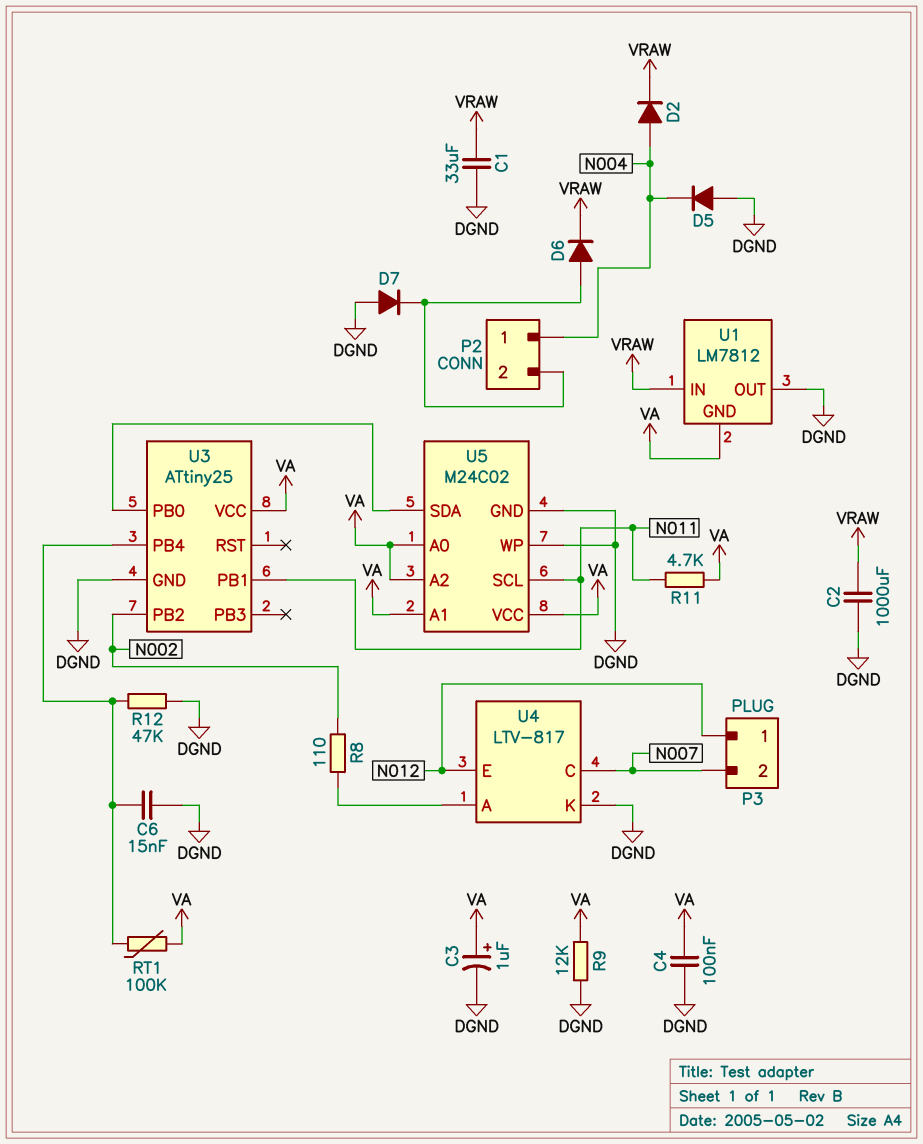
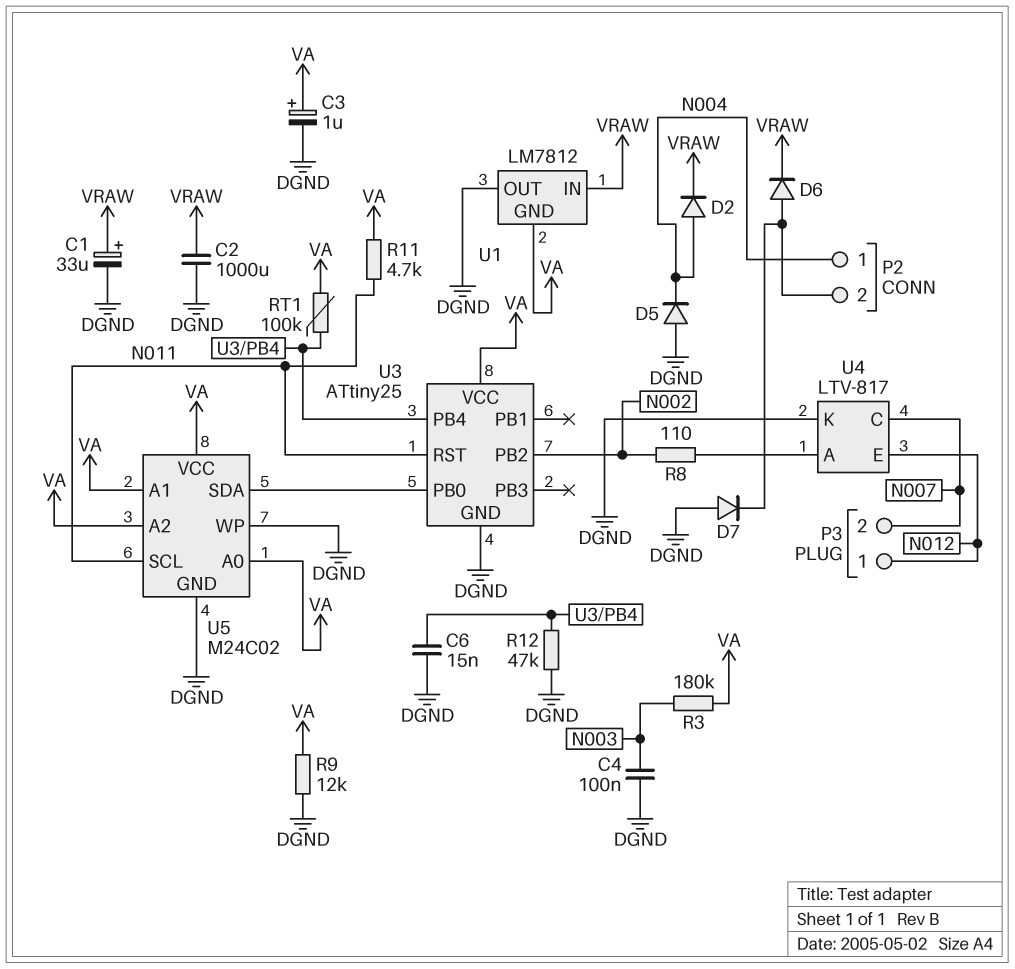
C1: 33uF (DGND, VRAW) -> 33uF (plus VRAW, minus DGND)
C4: 100nF (DGND, VA) -> 100nF (DGND, N003)
R3: none -> 180k (N003, VA)
U3 pin PB1: N011 -> none
U3 pin RST: none -> N011

